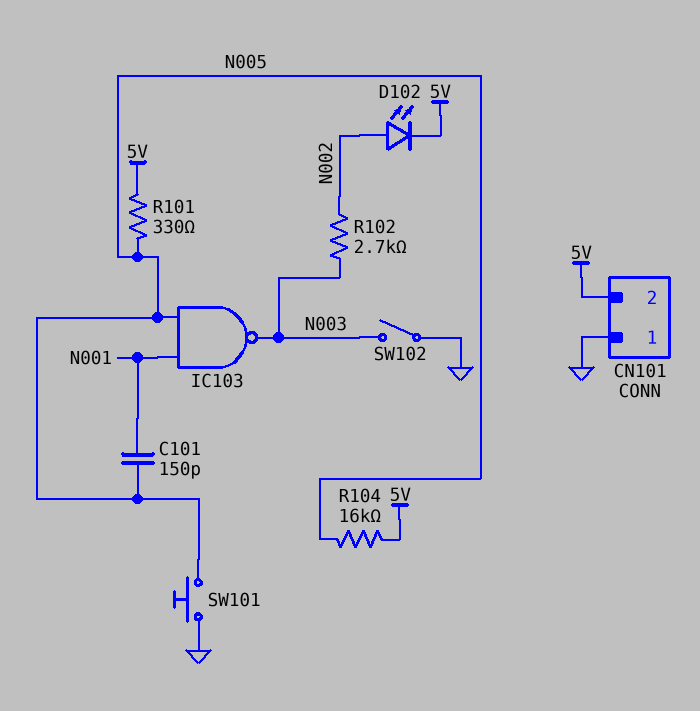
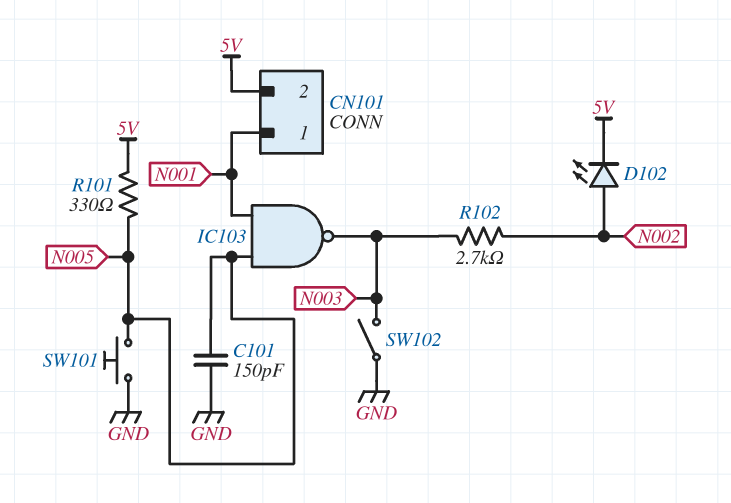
C101: 150pF (N001, N005) -> 150pF (GND, N005)
CN101 pin 1: GND -> N001
R104: 16k (5V, N005) -> none

